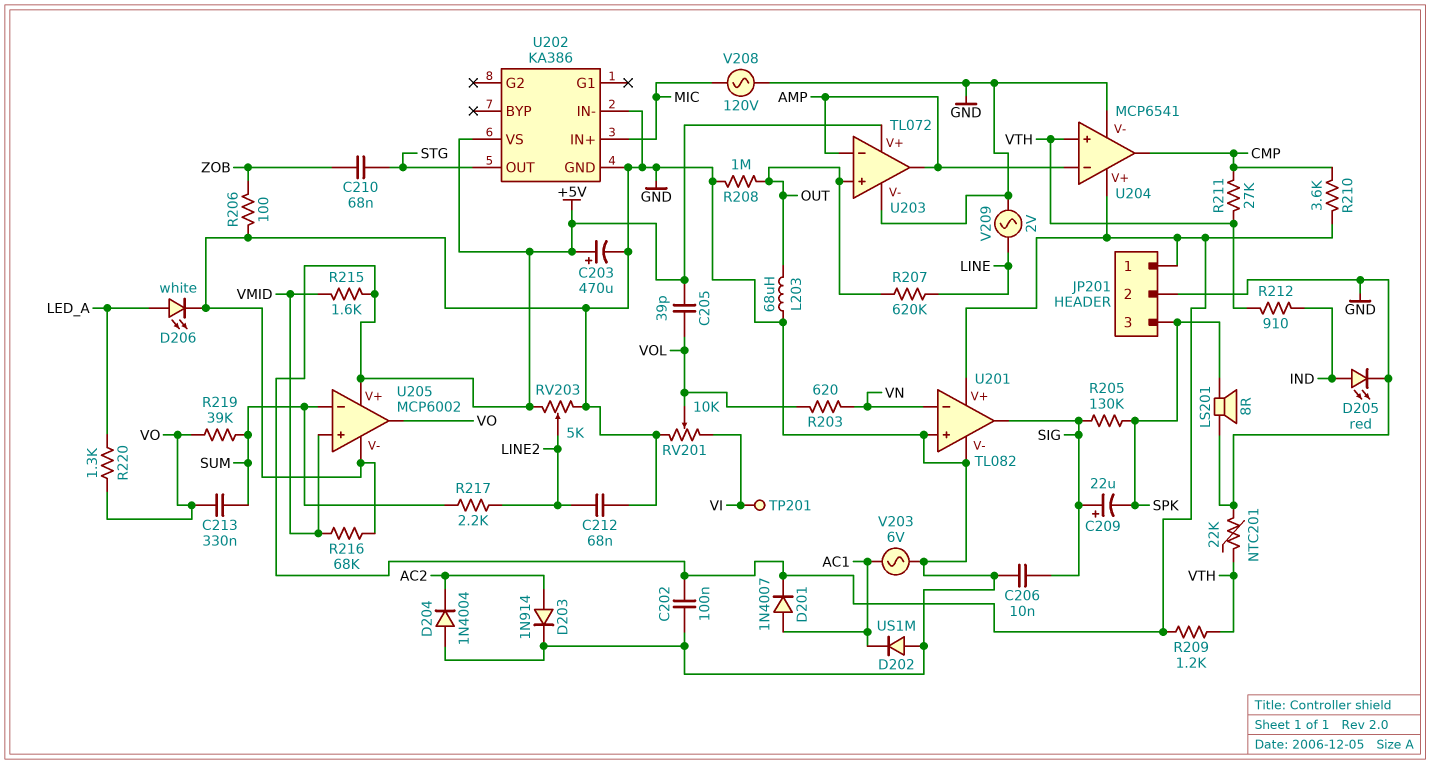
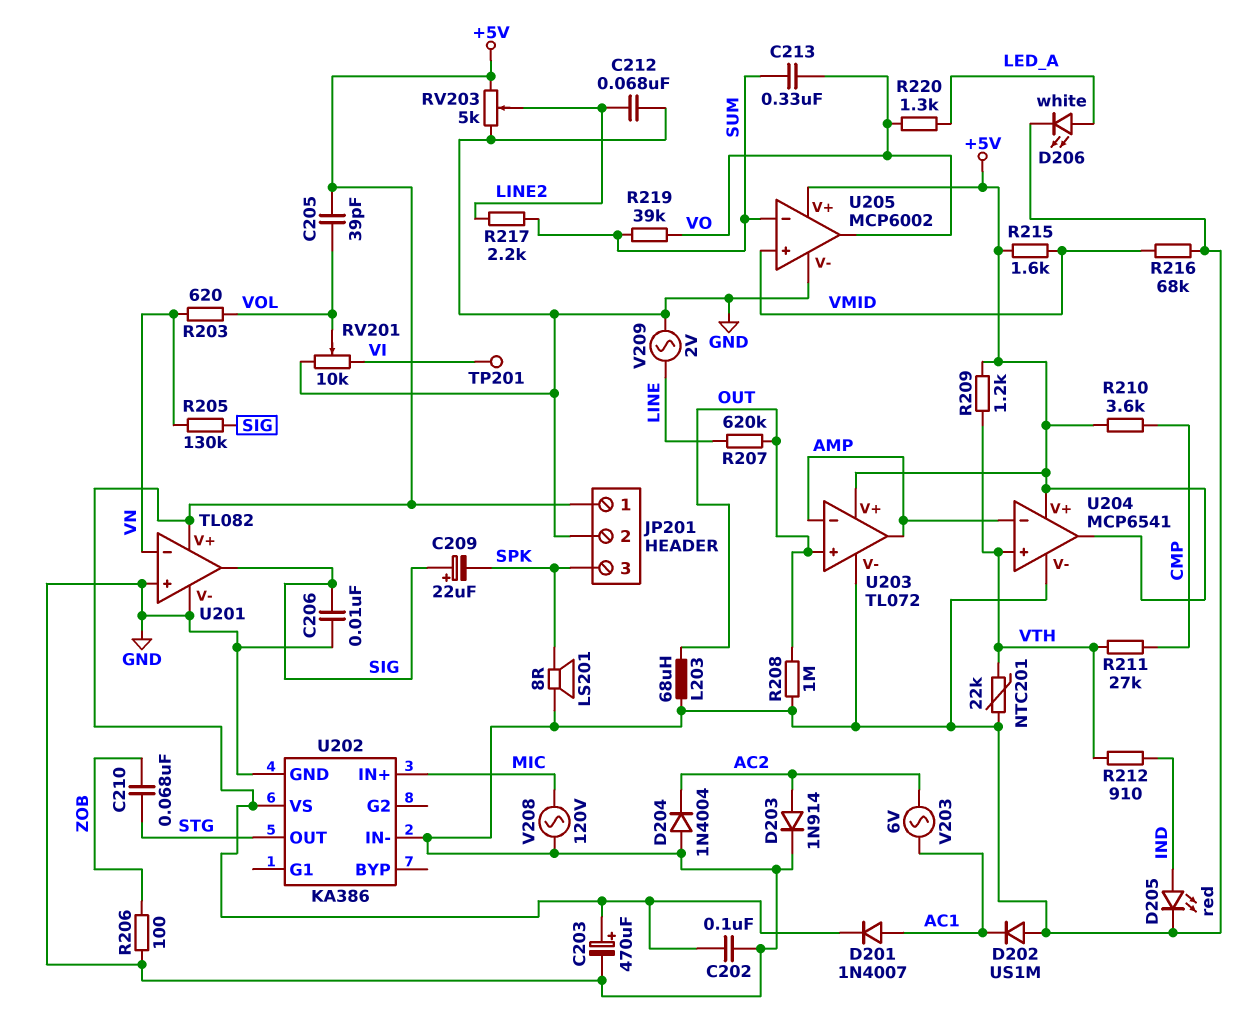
R205: 130k (SIG, SPK) -> 130k (SIG, VN)
U204 pin out: CMP -> +5V
V203: AC 6V (AC1, GND) -> AC 6V (AC1, AC2)

